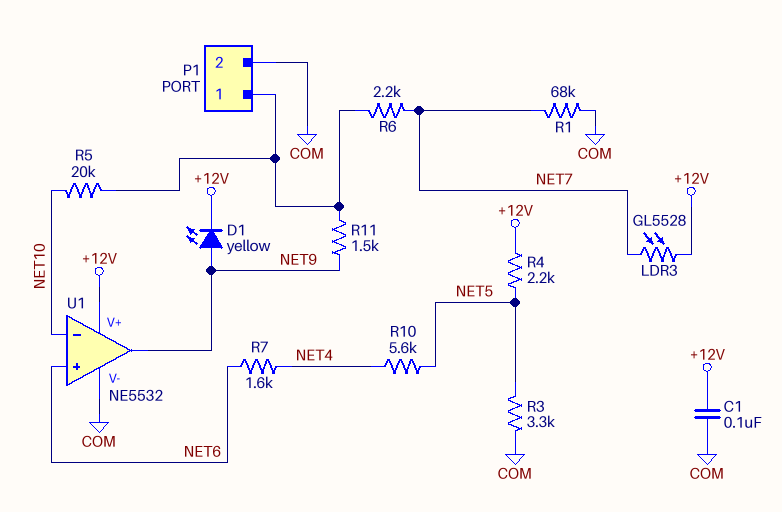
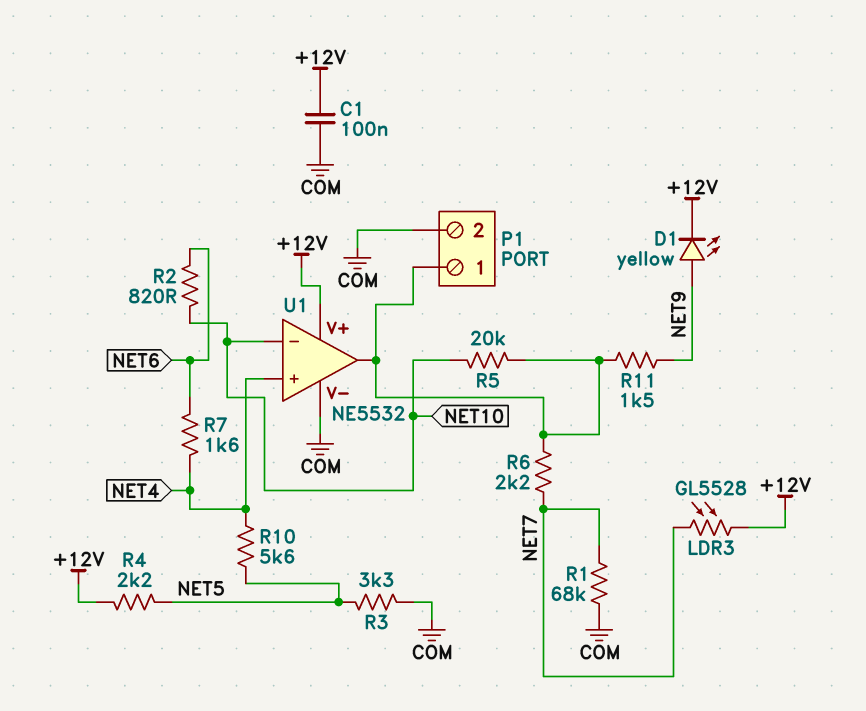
R2: none -> 820 (NET6, NET10)
U1 pin in+: NET6 -> NET4
U1 pin out: NET9 -> P1/1

